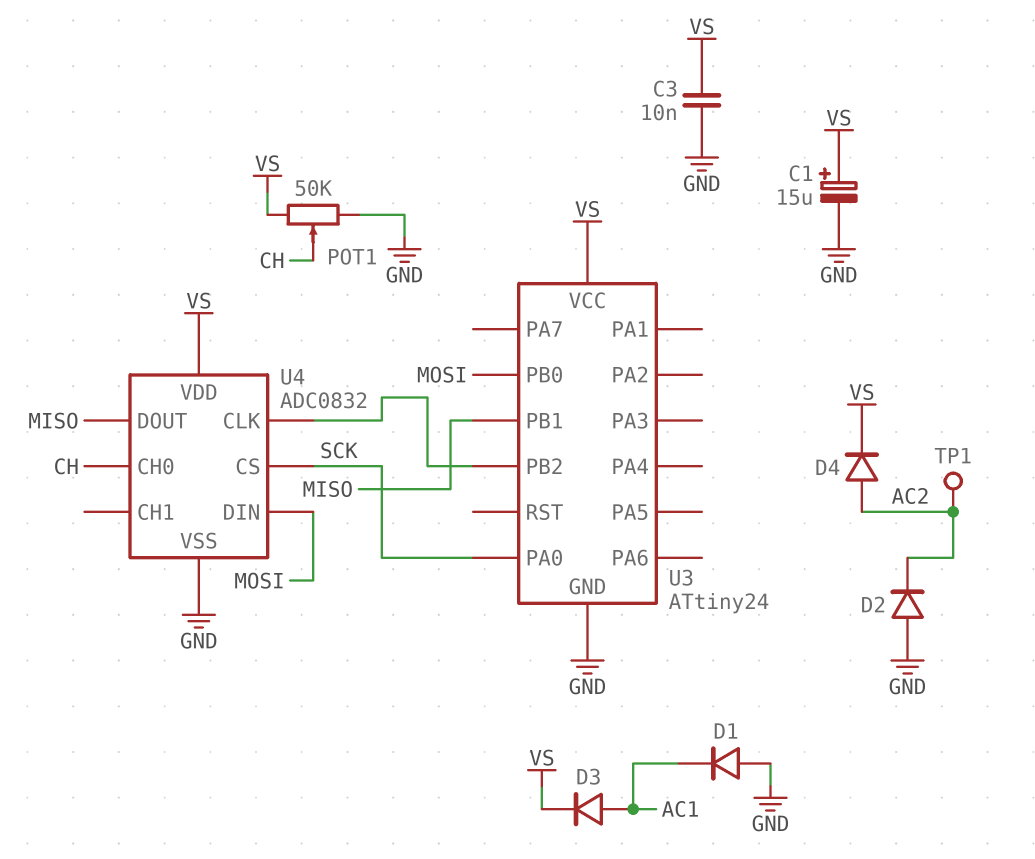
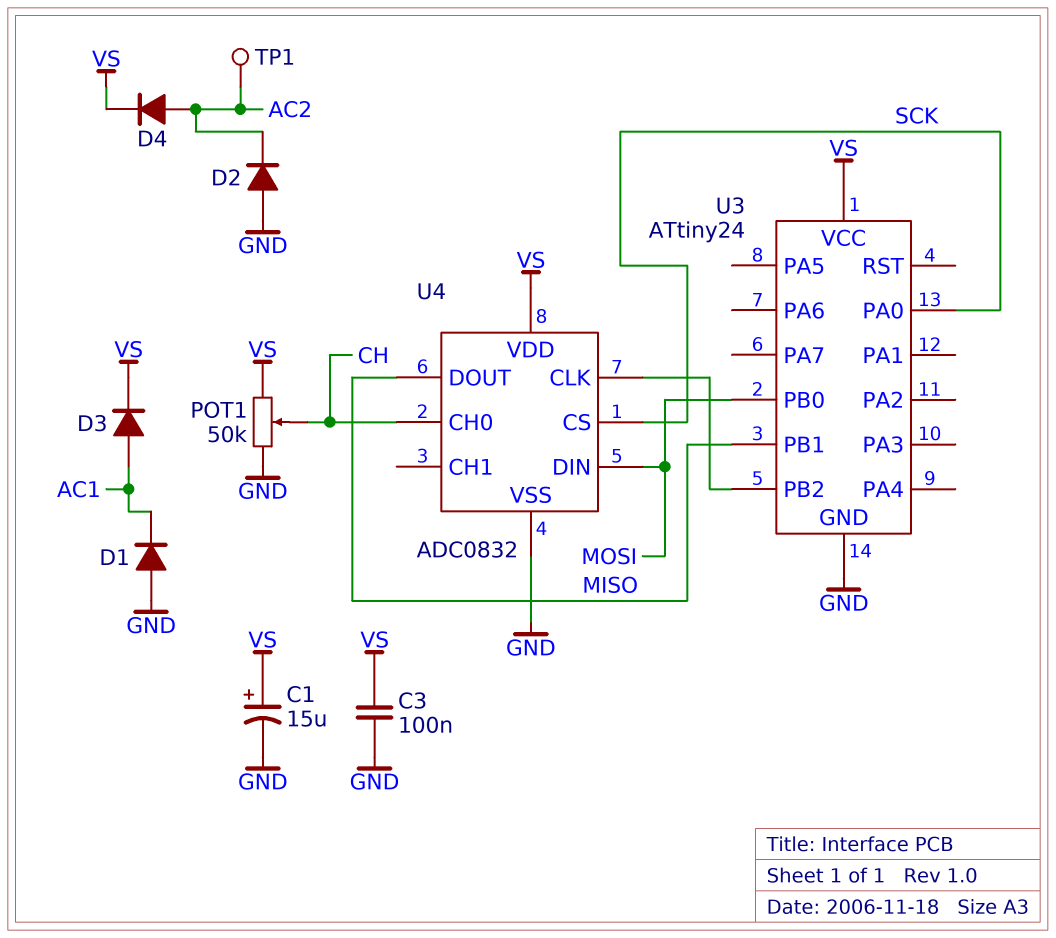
C3: 10nF (GND, VS) -> 100nF (GND, VS)

